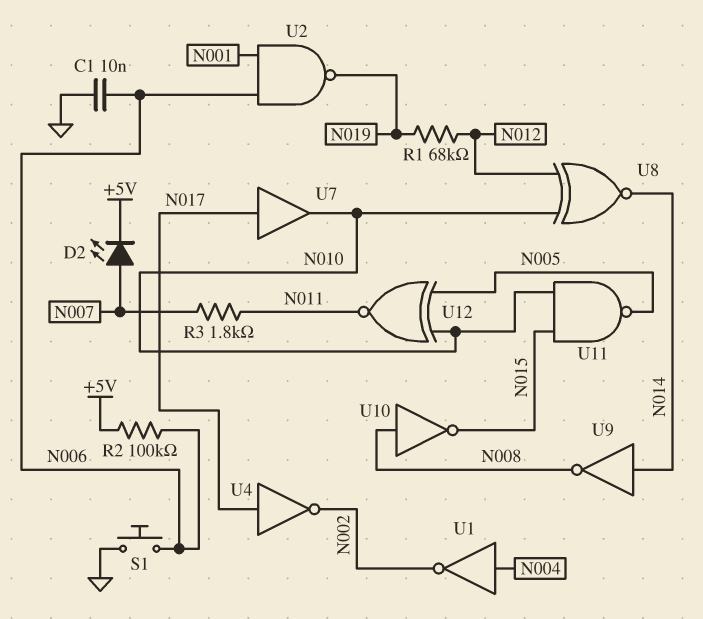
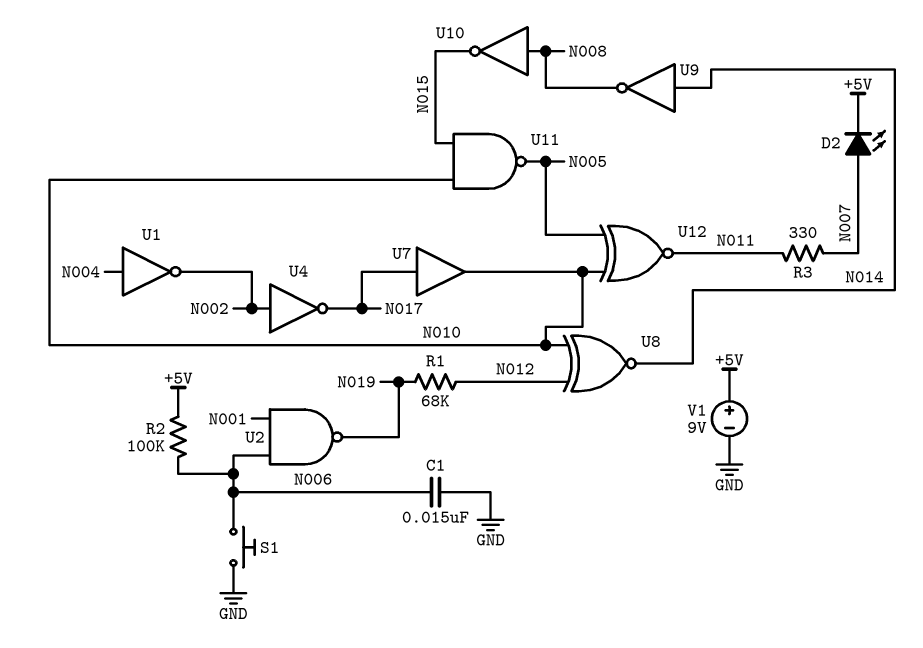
C1: 10nF (GND, N006) -> 15nF (GND, N006)
R3: 1.8k (N007, N011) -> 330 (N007, N011)
U4: NOT (in N017, out N002) -> NOT (in N002, out N017)
V1: none -> 9V (plus +5V, minus GND)

